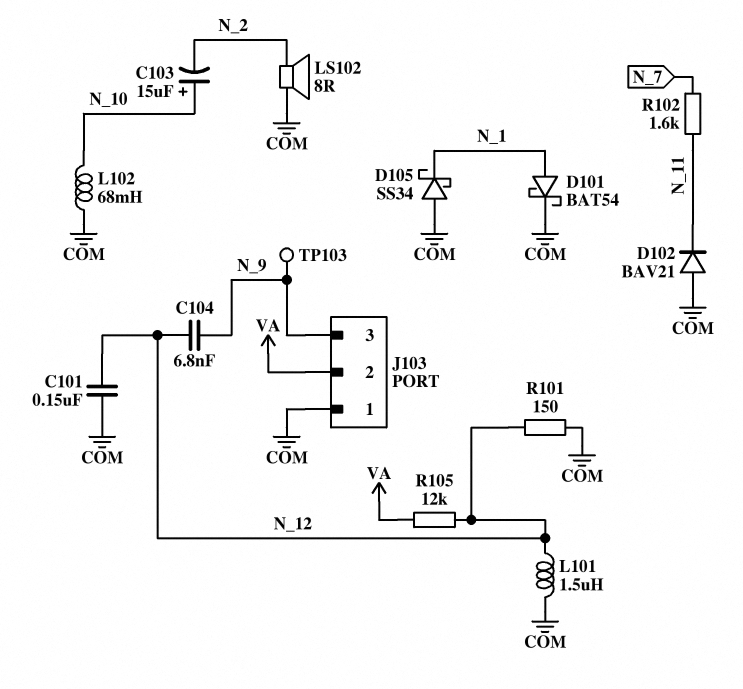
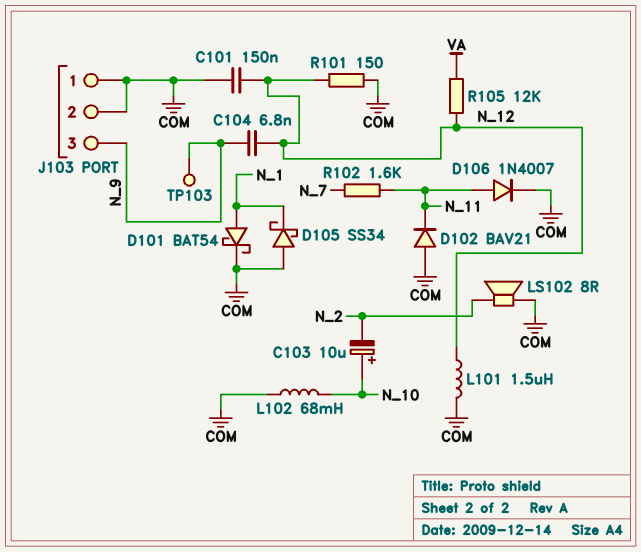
C103: 15uF (plus N_10, minus N_2) -> 10uF (plus N_10, minus N_2)
D106: none -> diode 1N4007 (A N_11, K COM)
J103 pin 2: VA -> COM

